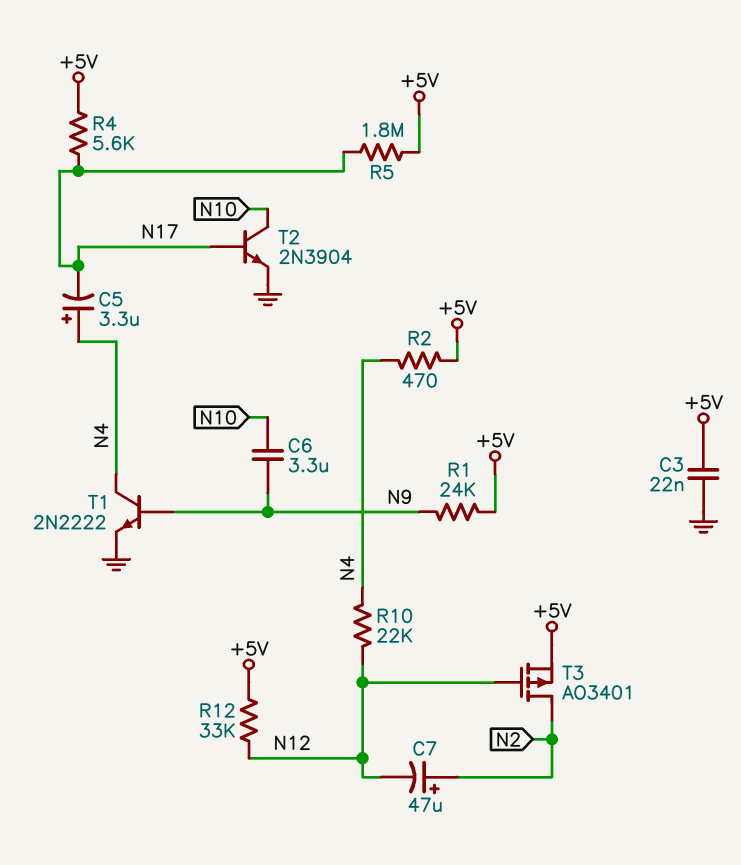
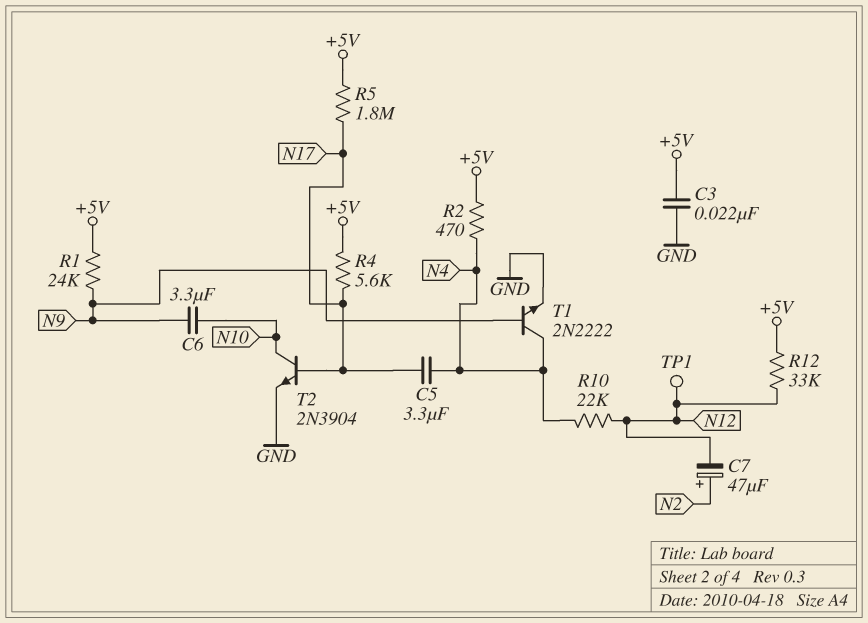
C5: 3.3uF (plus N4, minus N17) -> 3.3uF (N4, N17)
T3: PMOS AO3401 (G N12, D N2, S +5V) -> none
TP1: none -> test point (N12)

